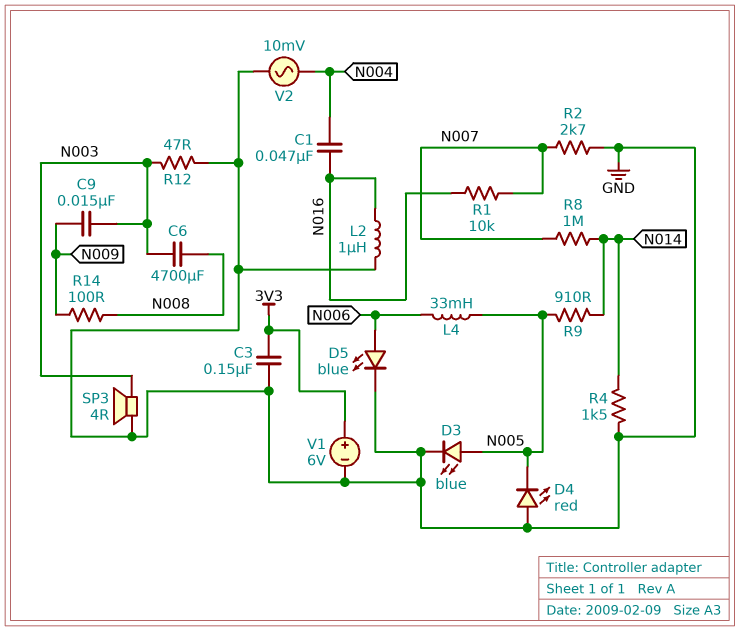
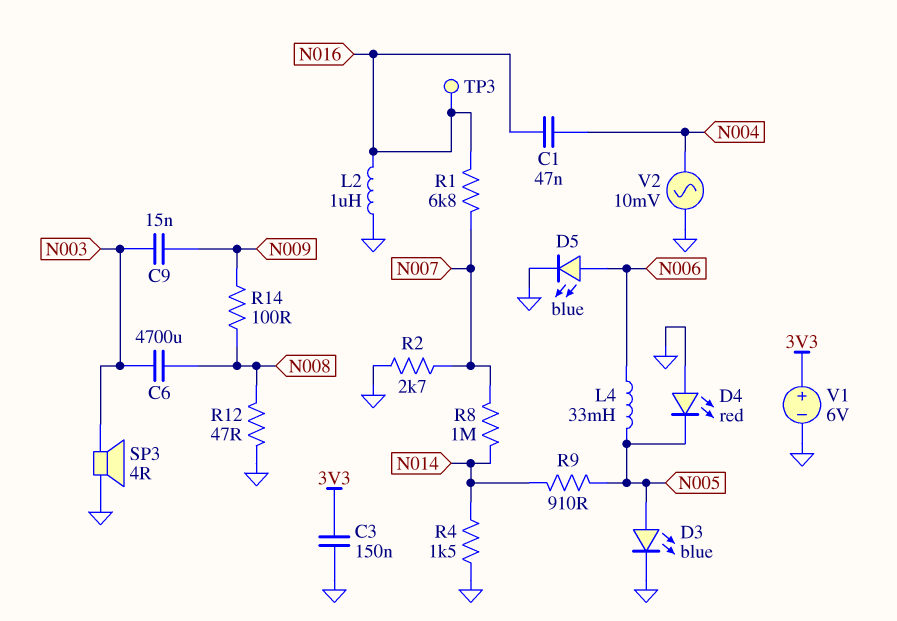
R1: 10k (N007, N016) -> 6.8k (N007, N016)
R12: 47 (GND, N003) -> 47 (GND, N008)
TP3: none -> test point (N016)

